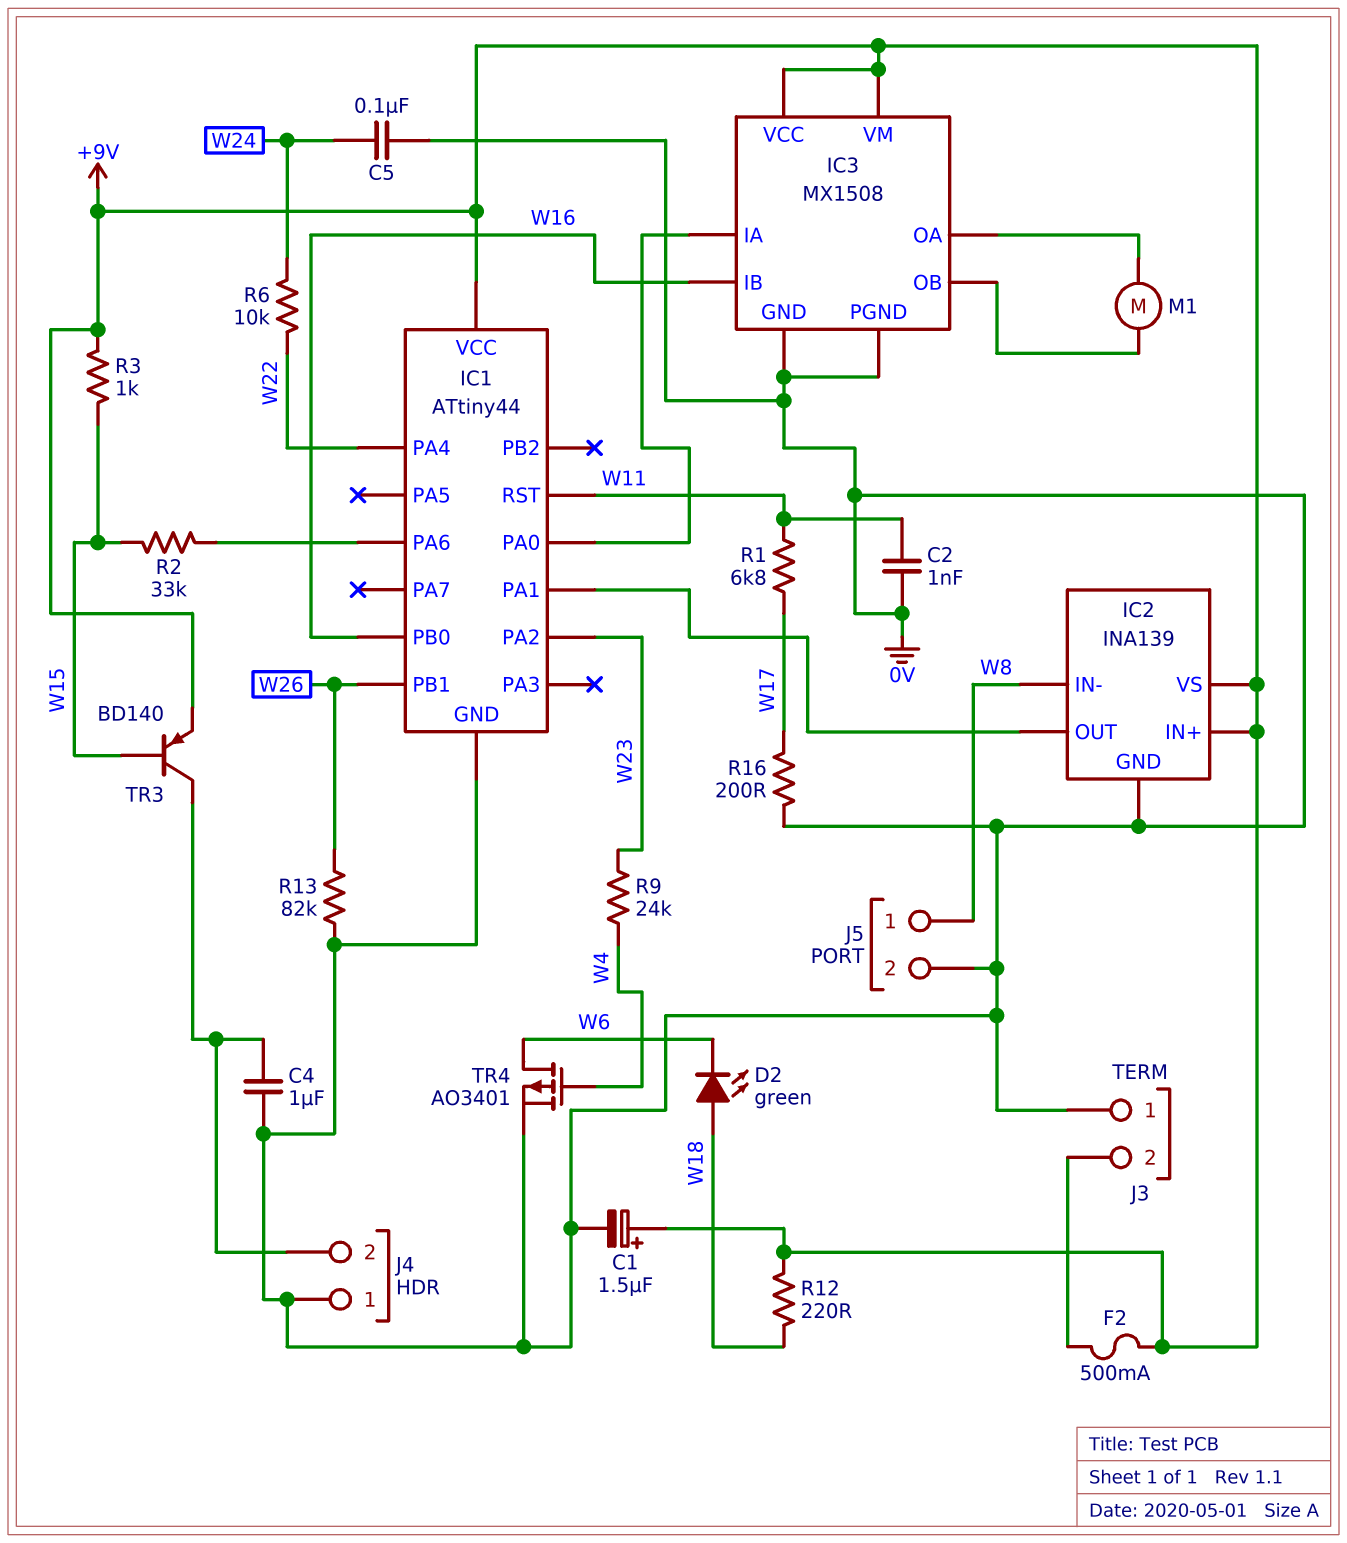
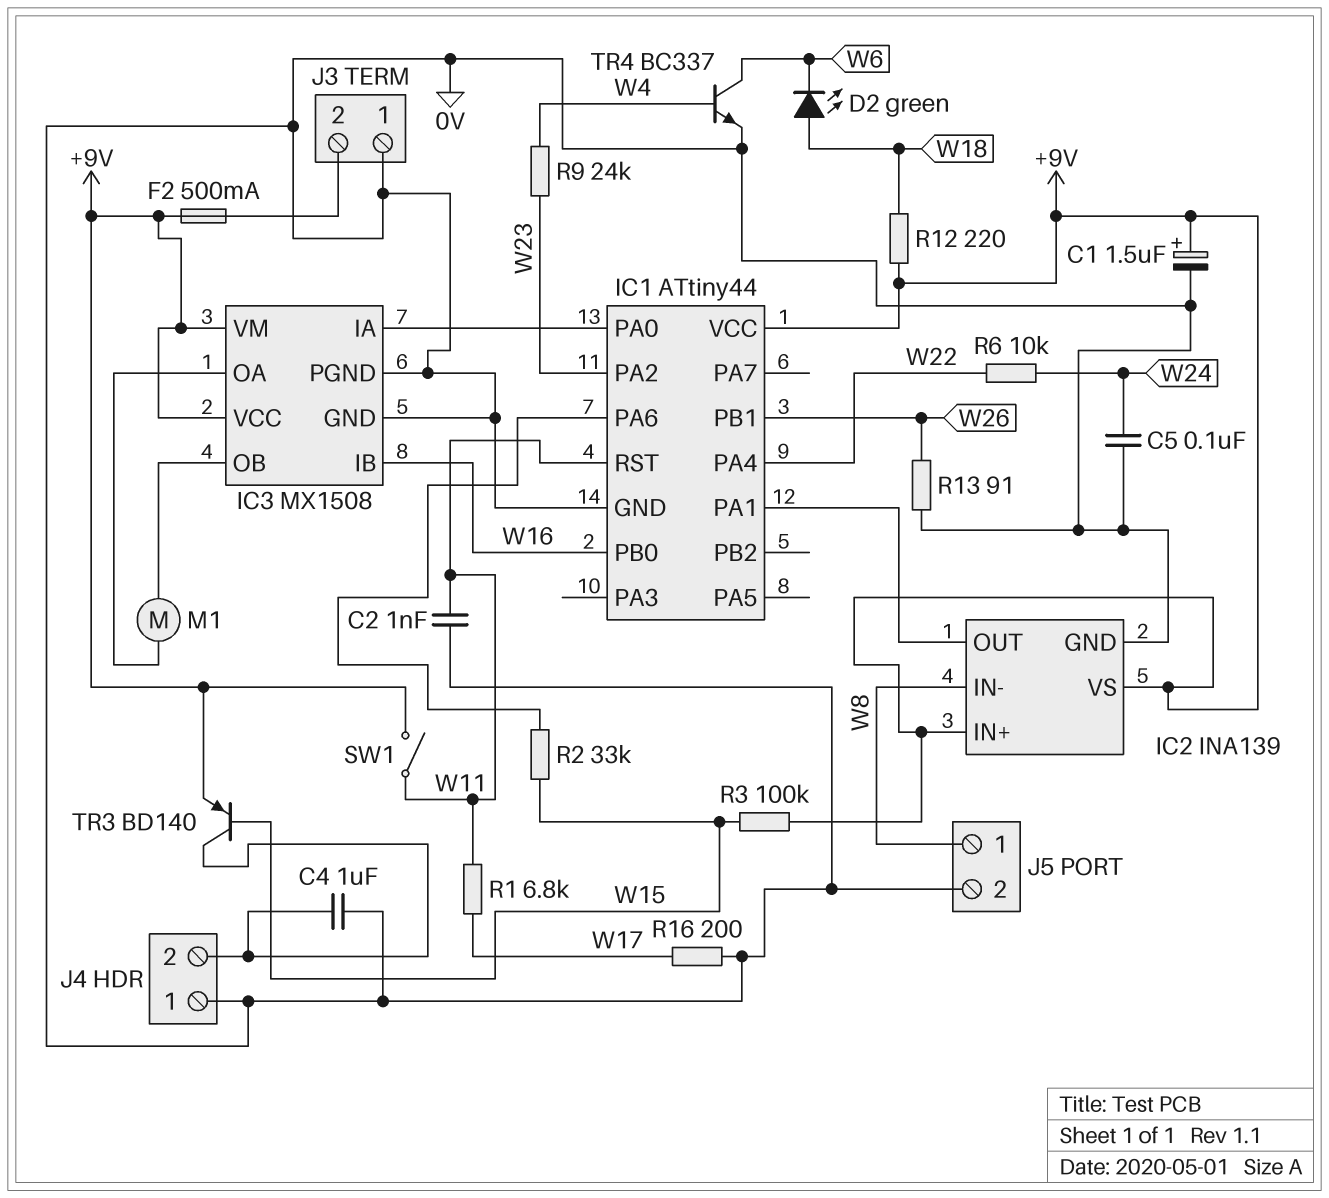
R3: 1k (+9V, W15) -> 100k (+9V, W15)
R13: 82k (0V, W26) -> 91 (0V, W26)
SW1: none -> switch (+9V, W11)
TR4: PMOS AO3401 (G W4, D W6, S 0V) -> NPN BC337 (B W4, C W6, E 0V)

